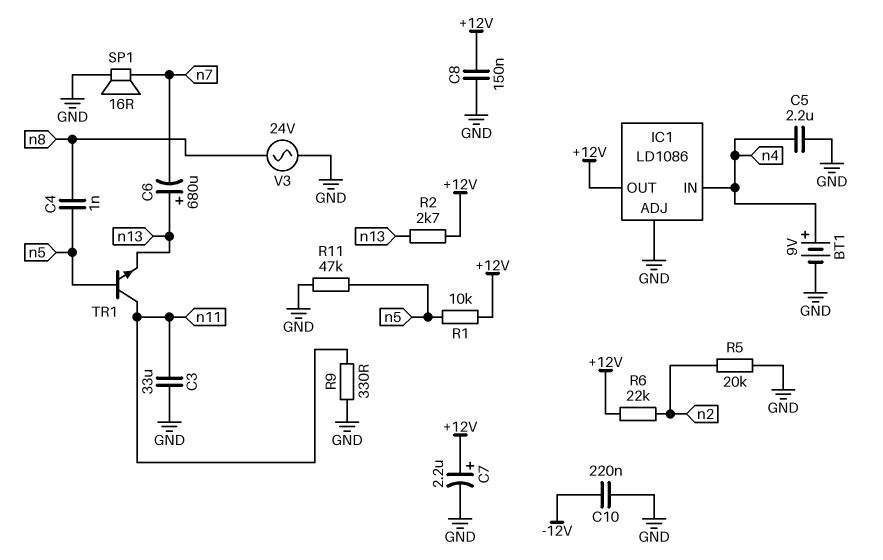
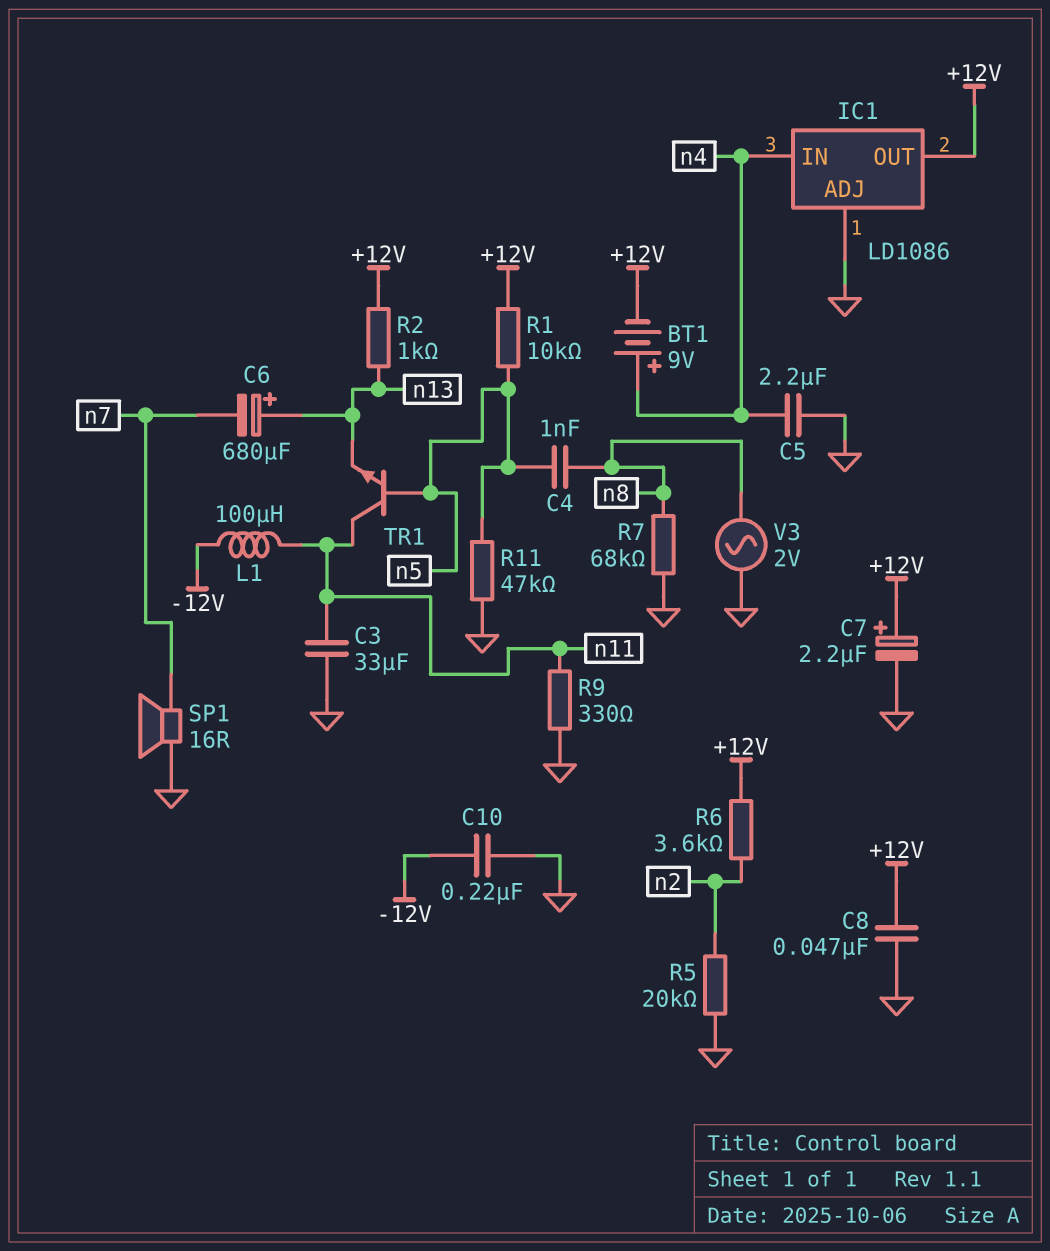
BT1: 9V (plus n4, minus GND) -> 9V (plus n4, minus +12V)
C8: 150nF (+12V, GND) -> 47nF (+12V, GND)
L1: none -> 100uH (-12V, n11)
R2: 2.7k (+12V, n13) -> 1k (+12V, n13)
R6: 22k (+12V, n2) -> 3.6k (+12V, n2)
R7: none -> 68k (GND, n8)
V3: AC 24V (GND, n8) -> AC 2V (GND, n8)

